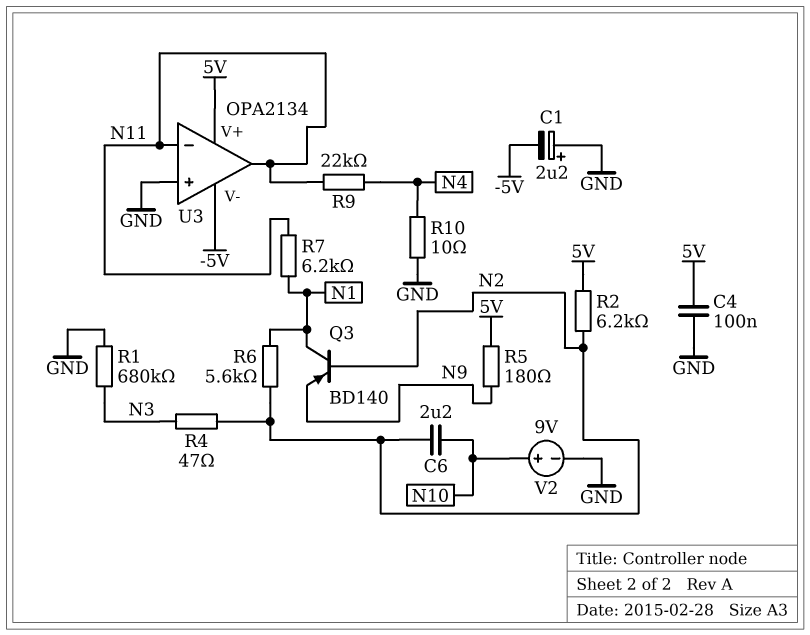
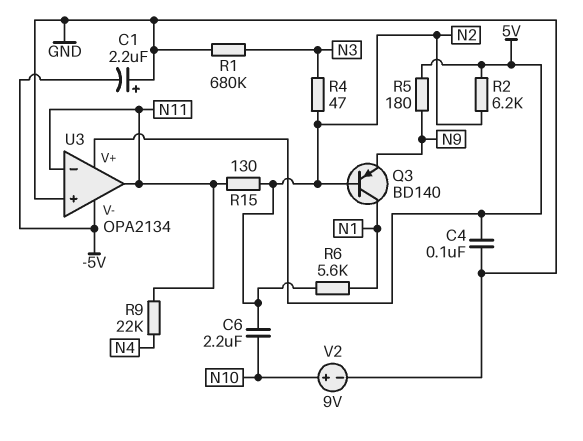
R7: 6.2k (N1, N11) -> none
R10: 10 (GND, N4) -> none
R15: none -> 130 (N2, N11)

